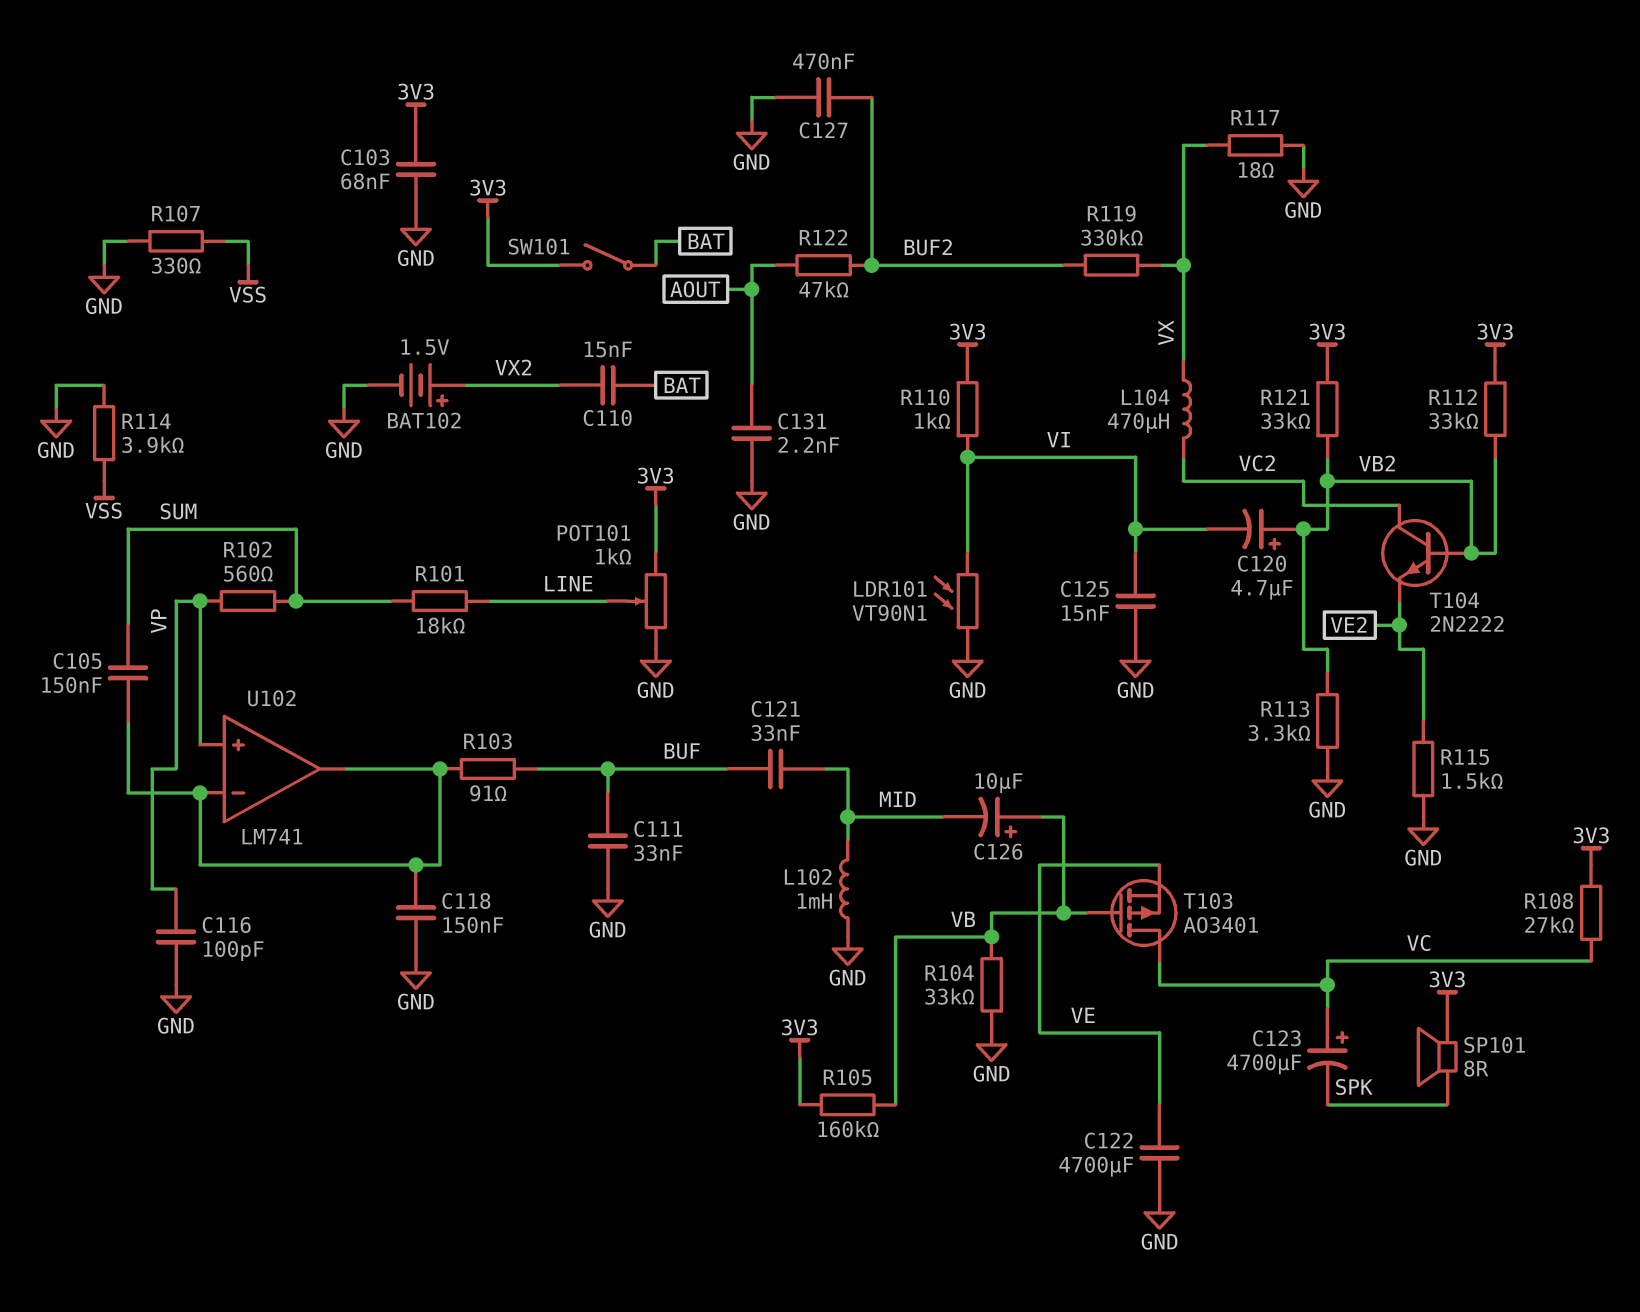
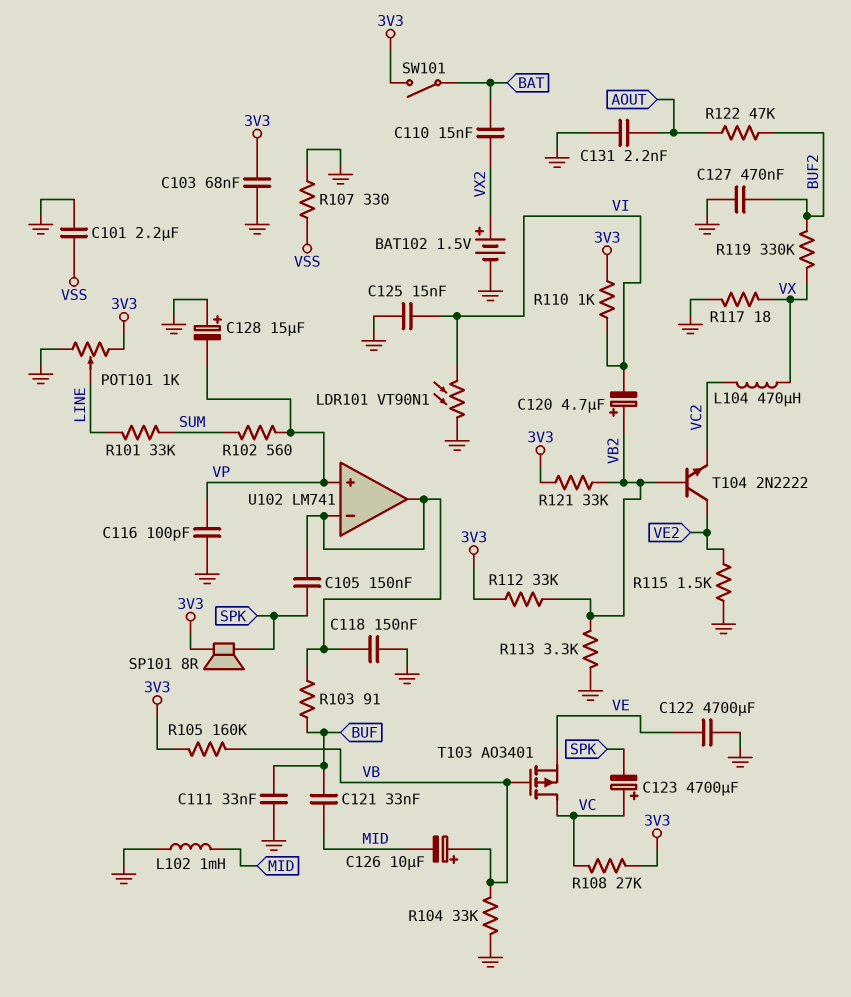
C101: none -> 2.2uF (GND, VSS)
C105: 150nF (SUM, U102/in-) -> 150nF (SPK, U102/in-)
C128: none -> 15uF (plus GND, minus VP)
R101: 18k (LINE, SUM) -> 33k (LINE, SUM)
R114: 3.9k (GND, VSS) -> none
T104: NPN 2N2222 (B VB2, C VC2, E VE2) -> NPN 2N2222 (B VB2, C VE2, E VC2)

